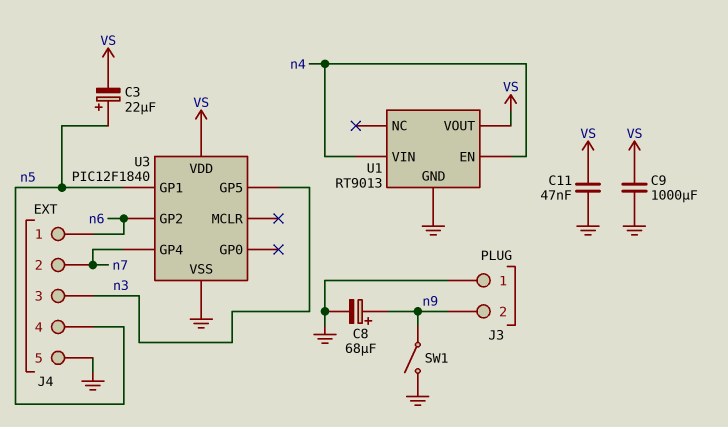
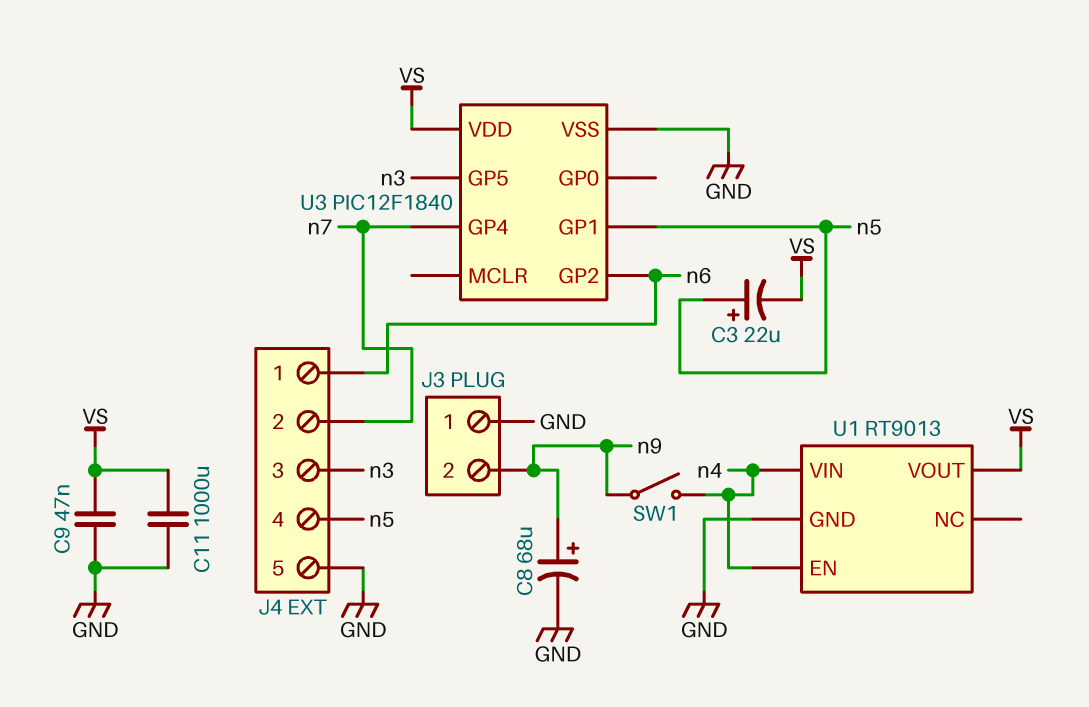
C9: 1000uF (GND, VS) -> 47nF (GND, VS)
C11: 47nF (GND, VS) -> 1000uF (GND, VS)
SW1: switch (GND, n9) -> switch (n4, n9)

